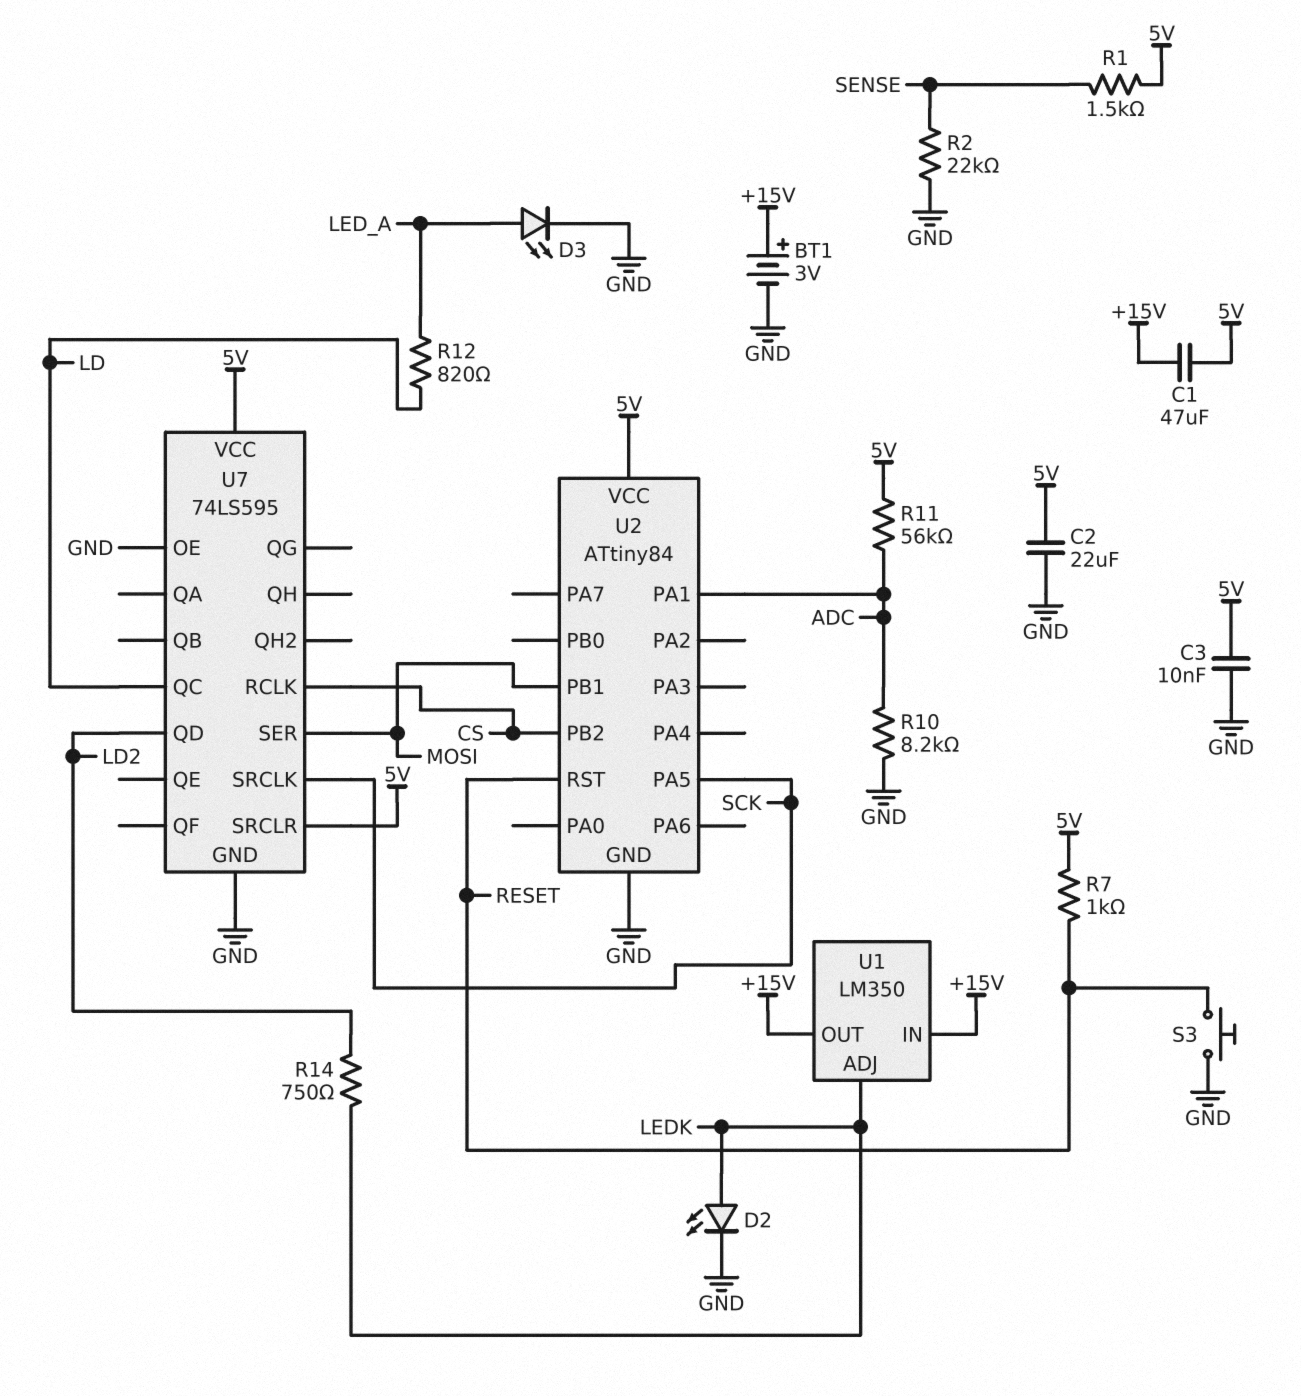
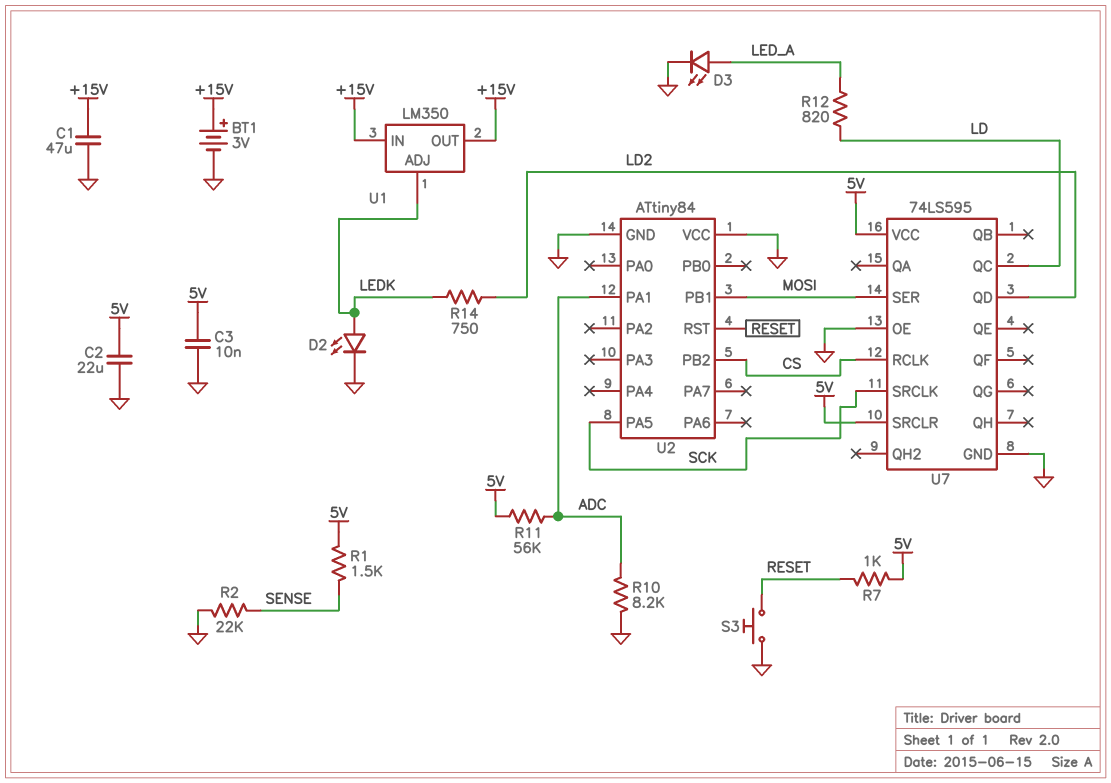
C1: 47uF (+15V, 5V) -> 47uF (+15V, GND)
U2 pin VCC: 5V -> GND

